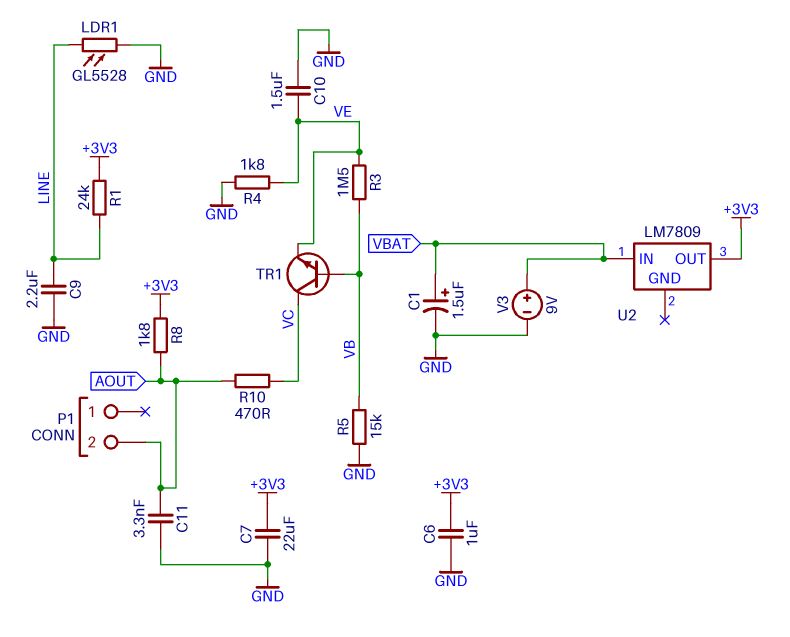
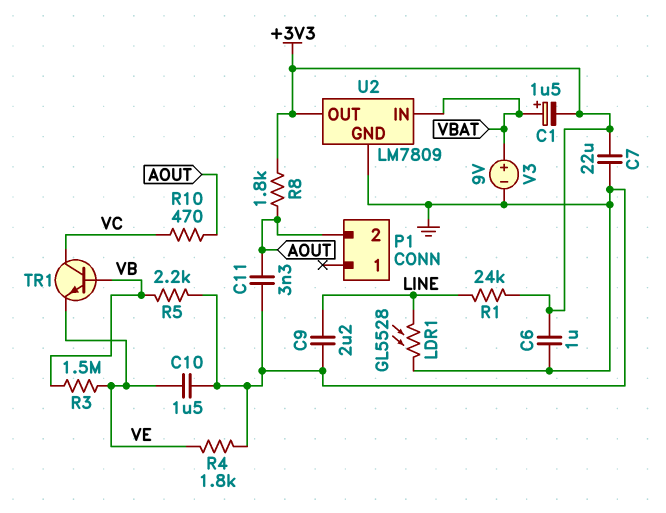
C1: 1.5uF (plus VBAT, minus GND) -> 1.5uF (plus VBAT, minus +3V3)
R5: 15k (GND, VB) -> 2.2k (GND, VB)
U2 pin GND: none -> GND

